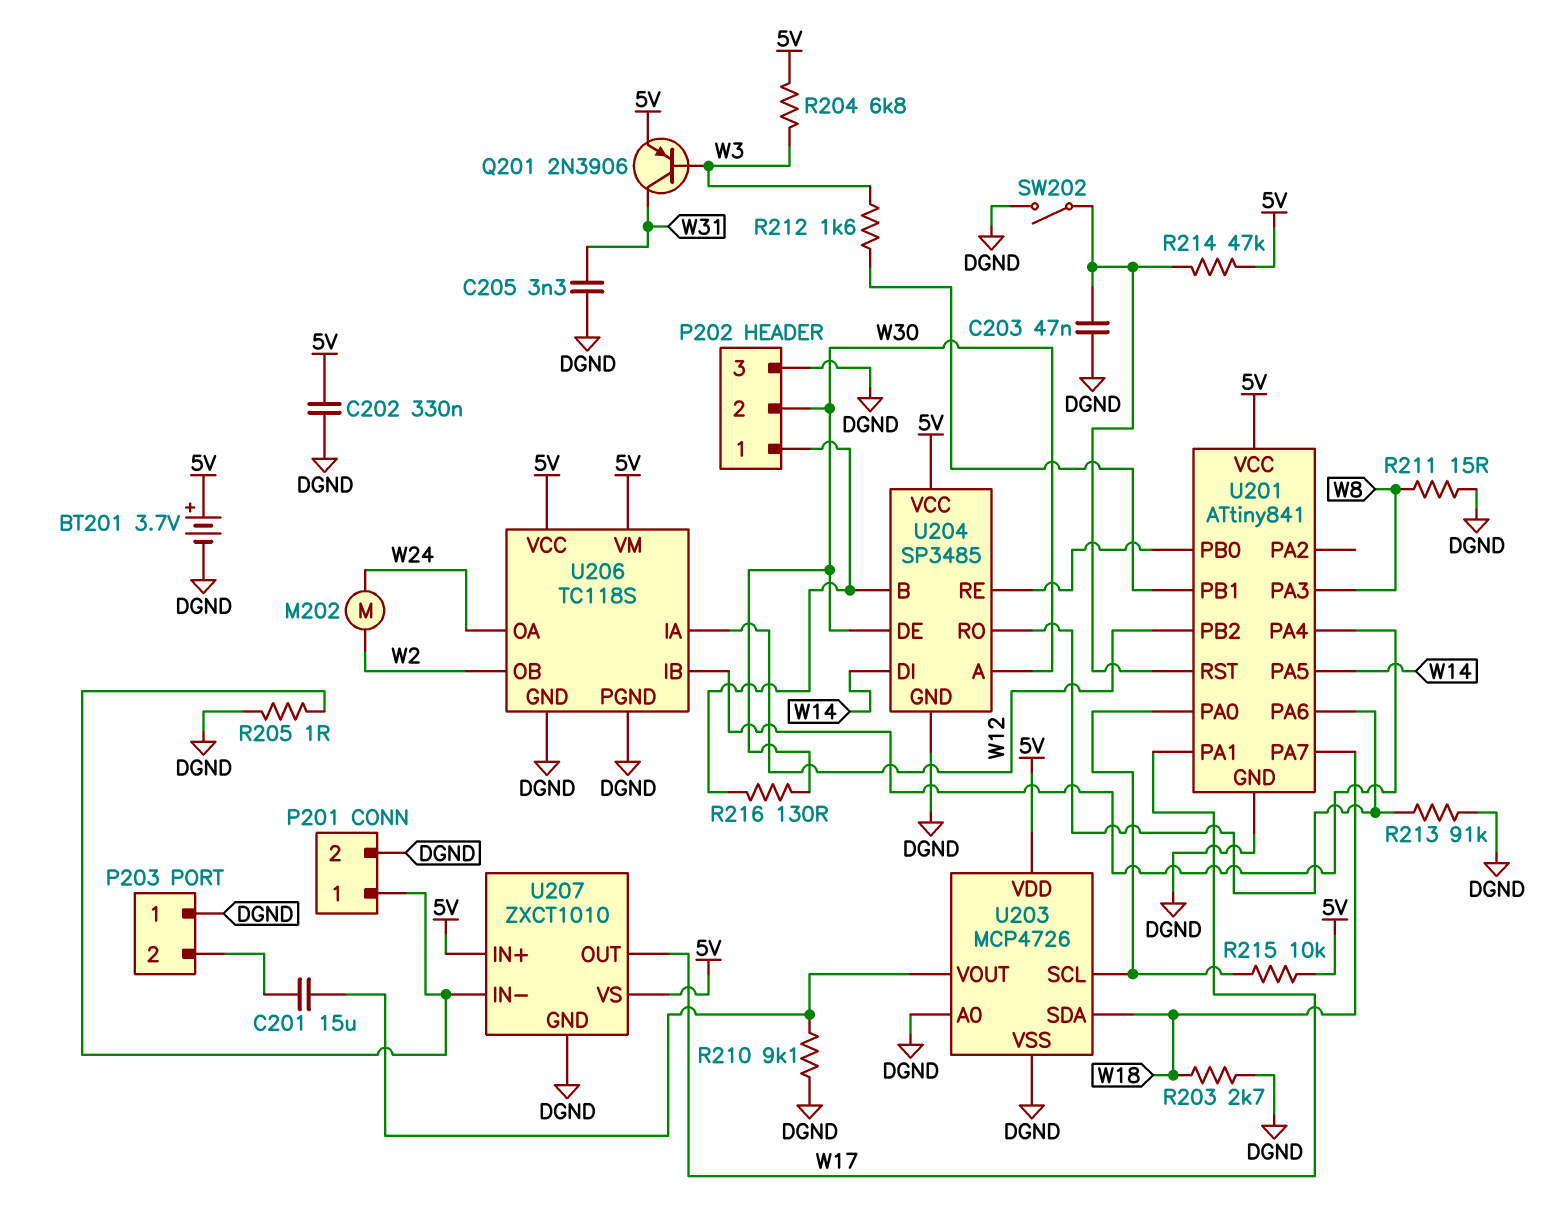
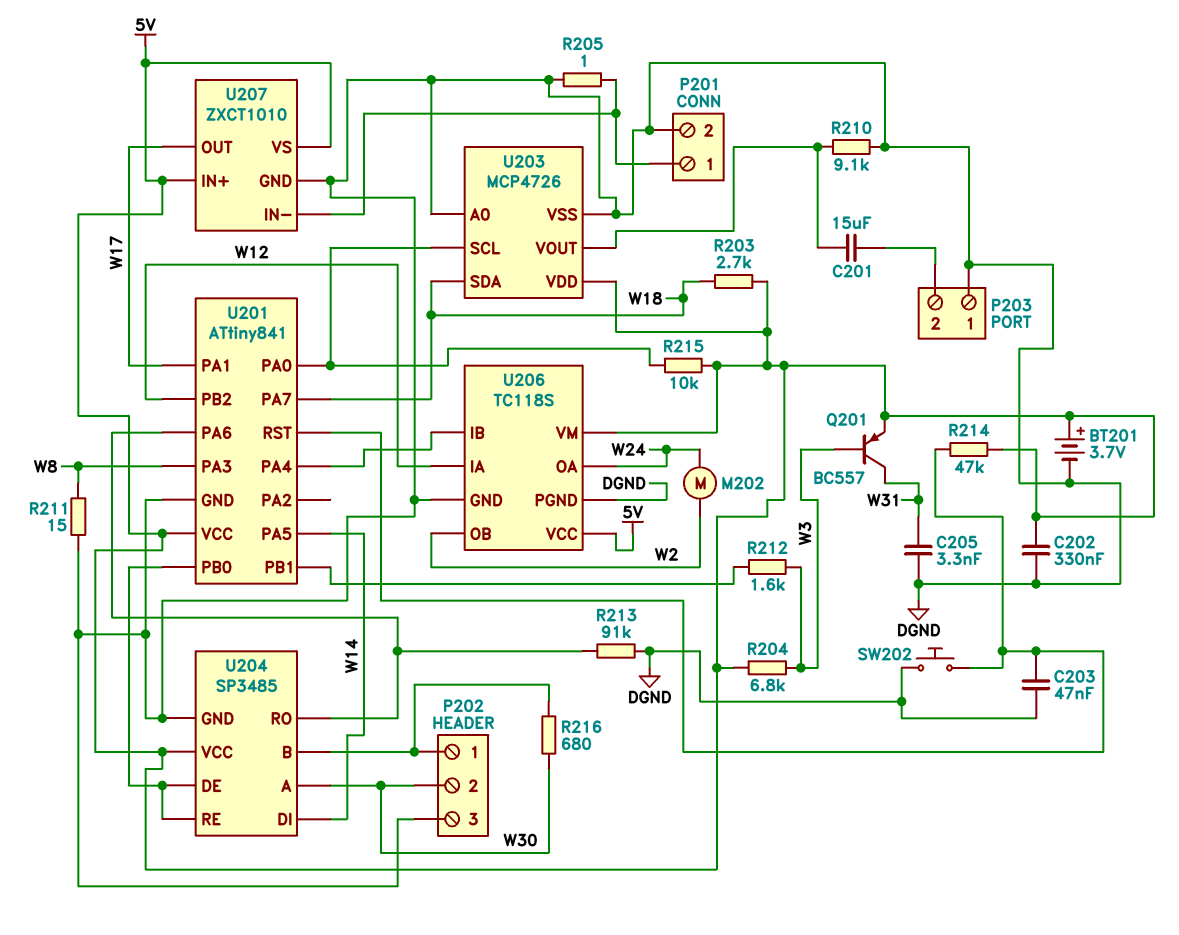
Q201: PNP 2N3906 (B W3, C W31, E 5V) -> PNP BC557 (B W3, C W31, E 5V)
R203: 2.7k (DGND, W18) -> 2.7k (5V, W18)
R216: 130 (P202/1, W30) -> 680 (P202/1, W30)
SW202: switch (DGND, U201/RST) -> button (DGND, U201/RST)
U204 pin DE: W30 -> U201/PB0

